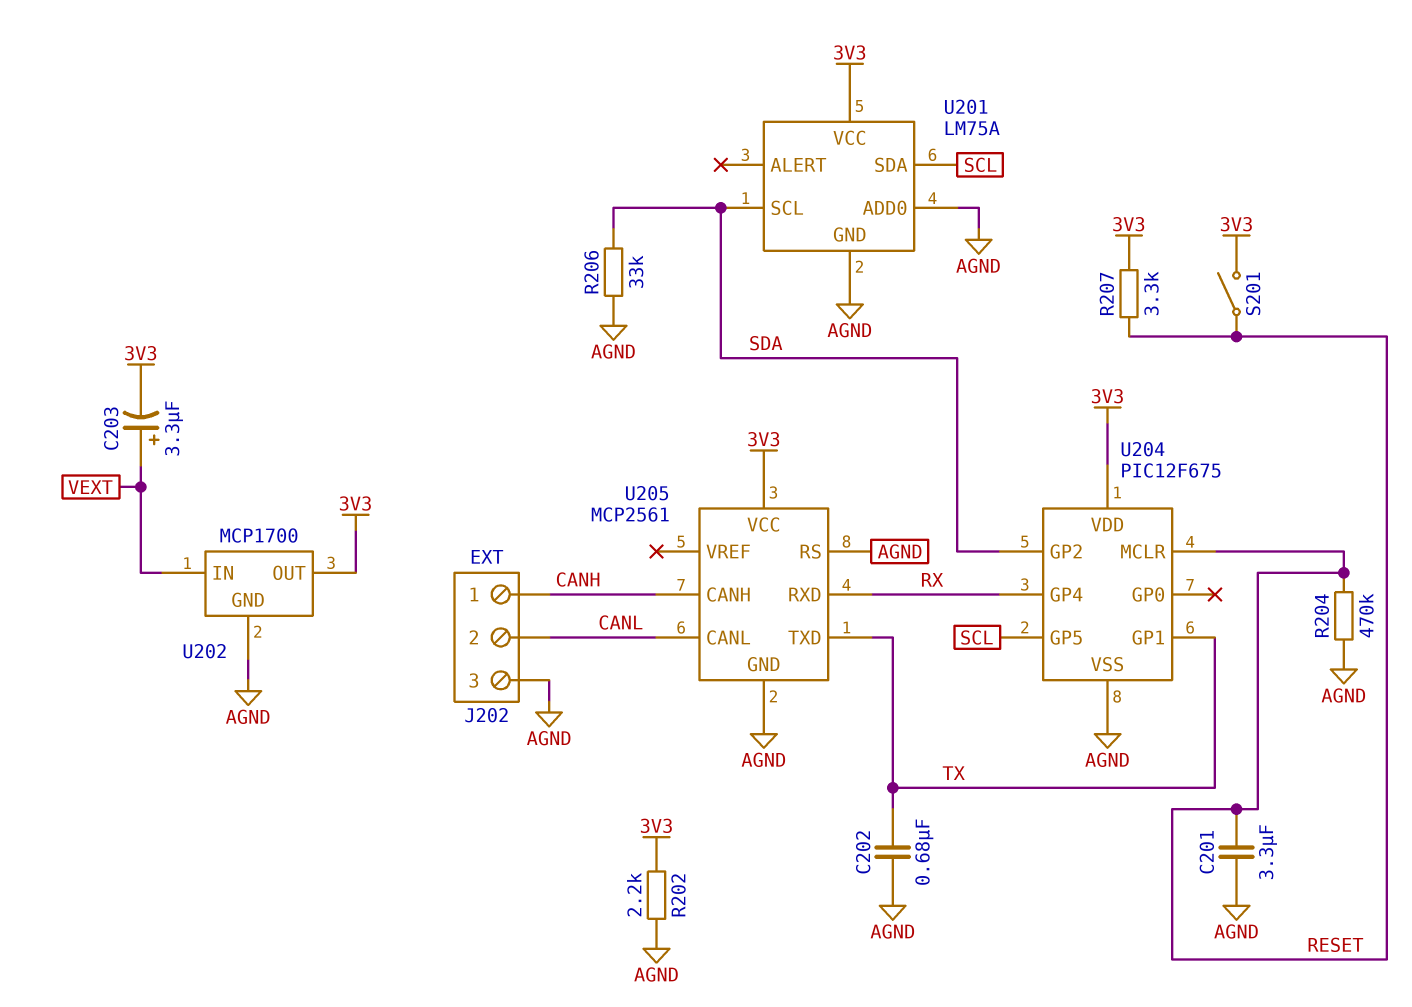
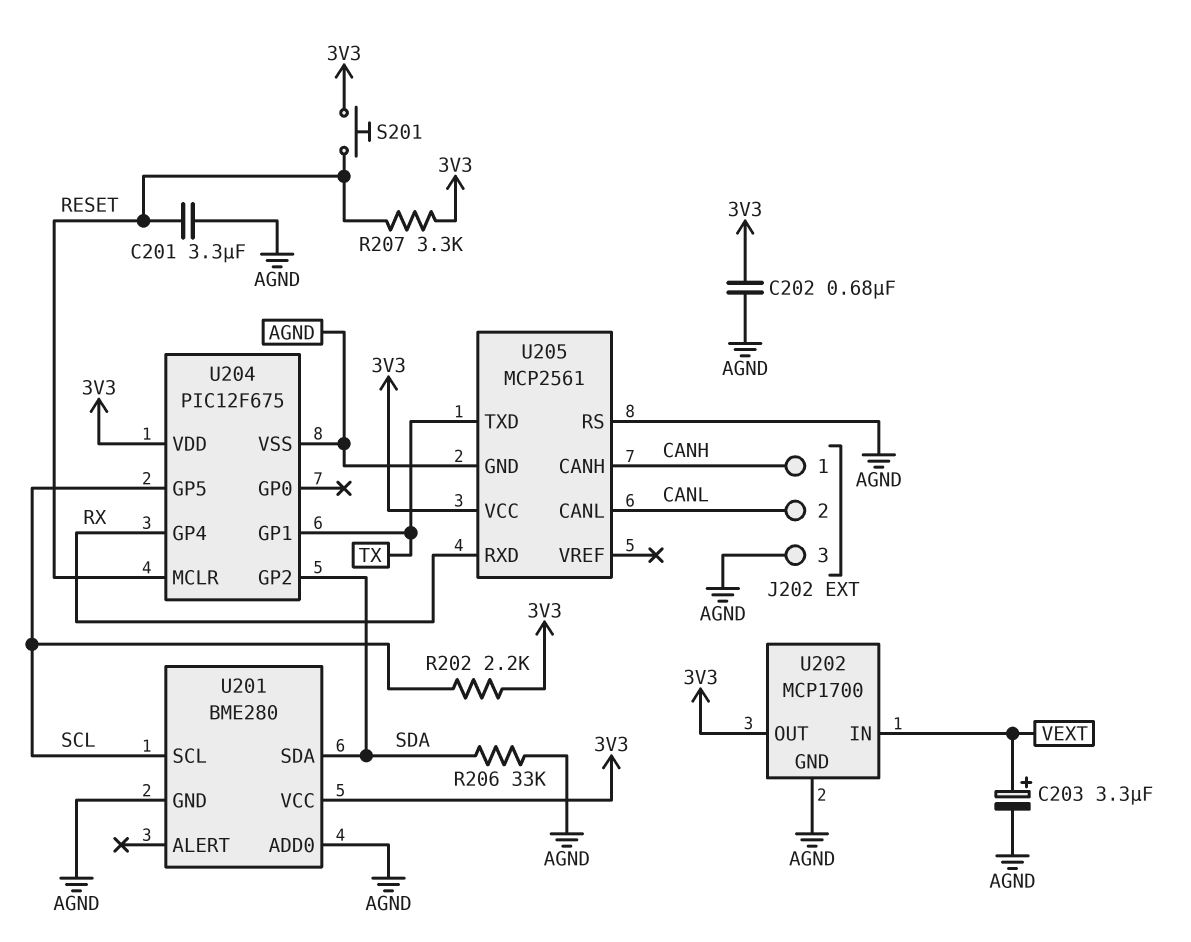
C202: 680nF (AGND, TX) -> 680nF (3V3, AGND)
C203: 3.3uF (plus VEXT, minus 3V3) -> 3.3uF (plus VEXT, minus AGND)
R202: 2.2k (3V3, AGND) -> 2.2k (3V3, SCL)
R204: 470k (AGND, RESET) -> none
S201: switch (3V3, RESET) -> button (3V3, RESET)
U201: LM75A -> BME280
U201 pin SCL: SDA -> SCL
U201 pin SDA: SCL -> SDA

